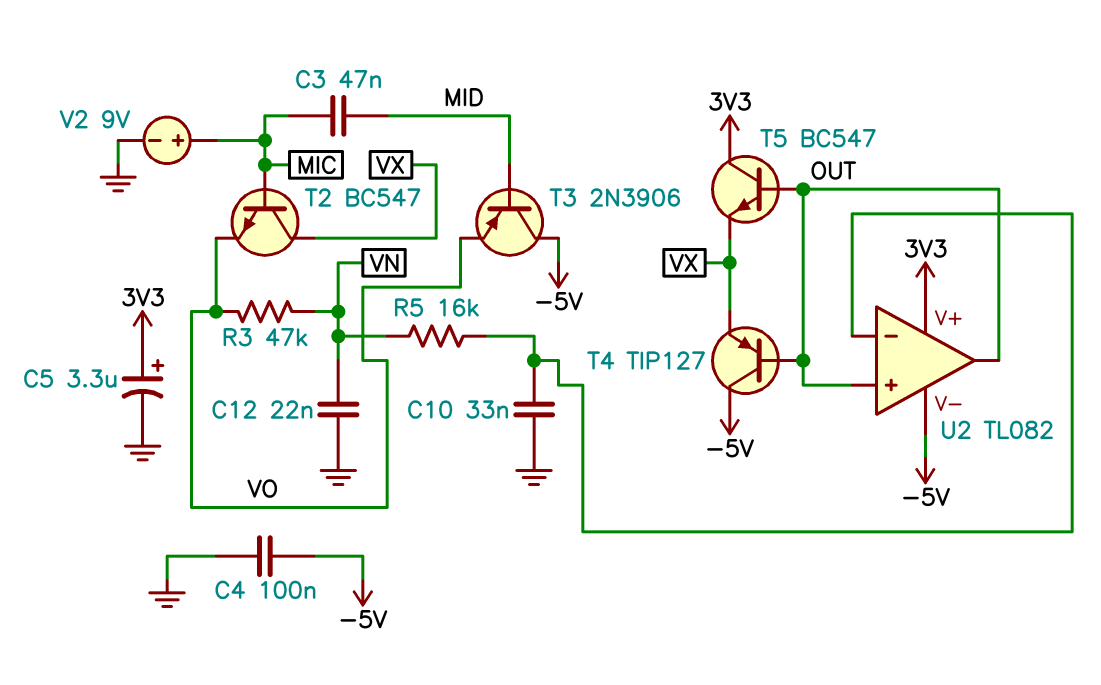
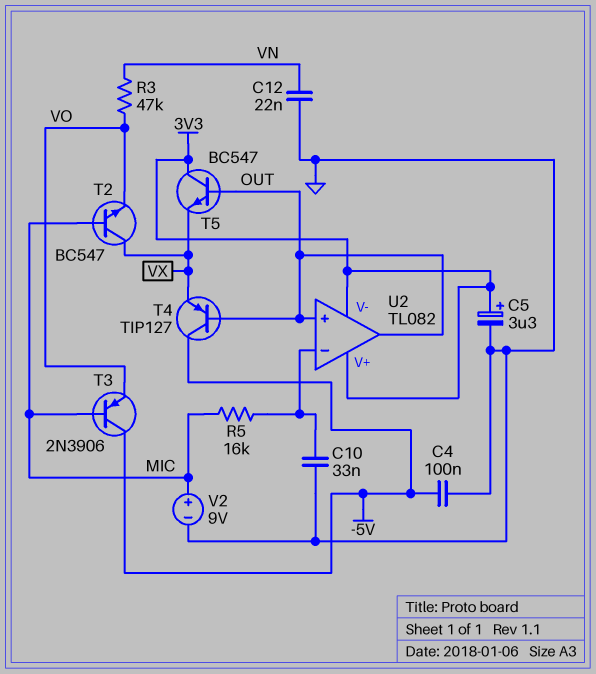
C3: 47nF (MIC, MID) -> none
R5: 16k (U2/in-, VN) -> 16k (MIC, U2/in-)
T3: PNP 2N3906 (B MID, C -5V, E VO) -> PNP 2N3906 (B MIC, C -5V, E VO)
U2 pin V-: -5V -> 3V3

